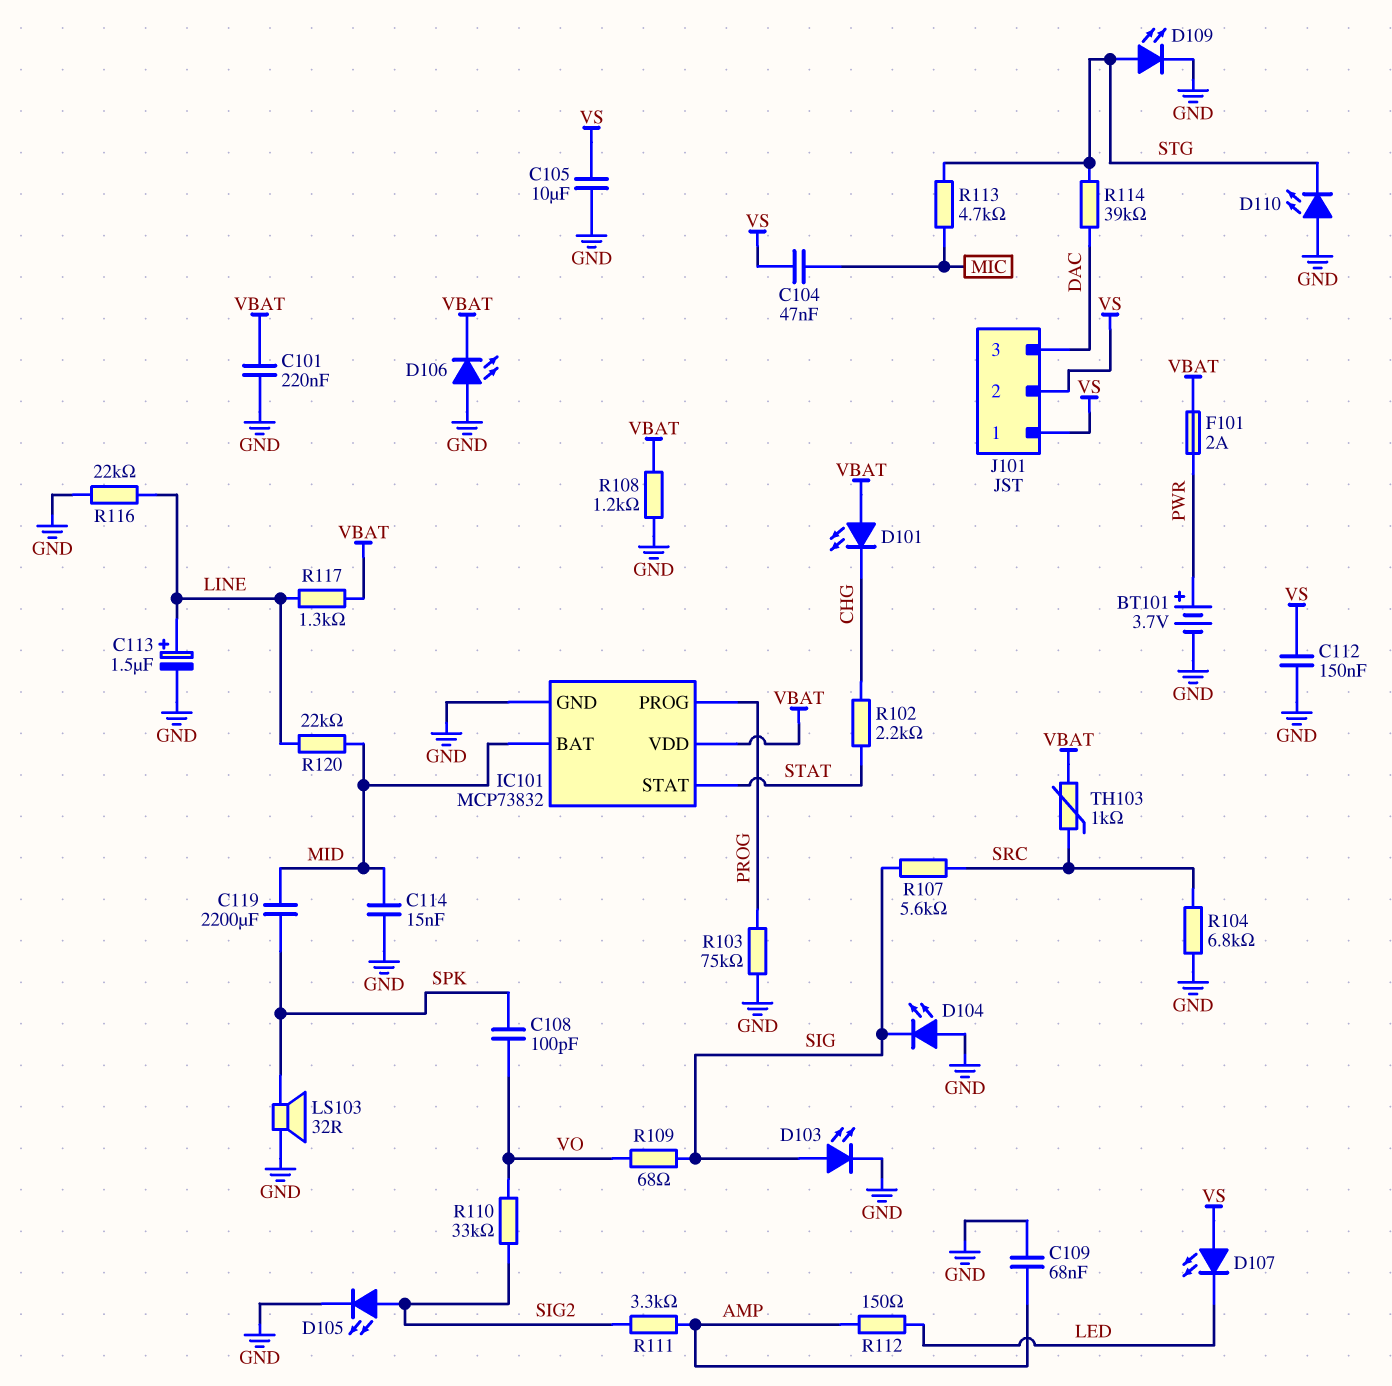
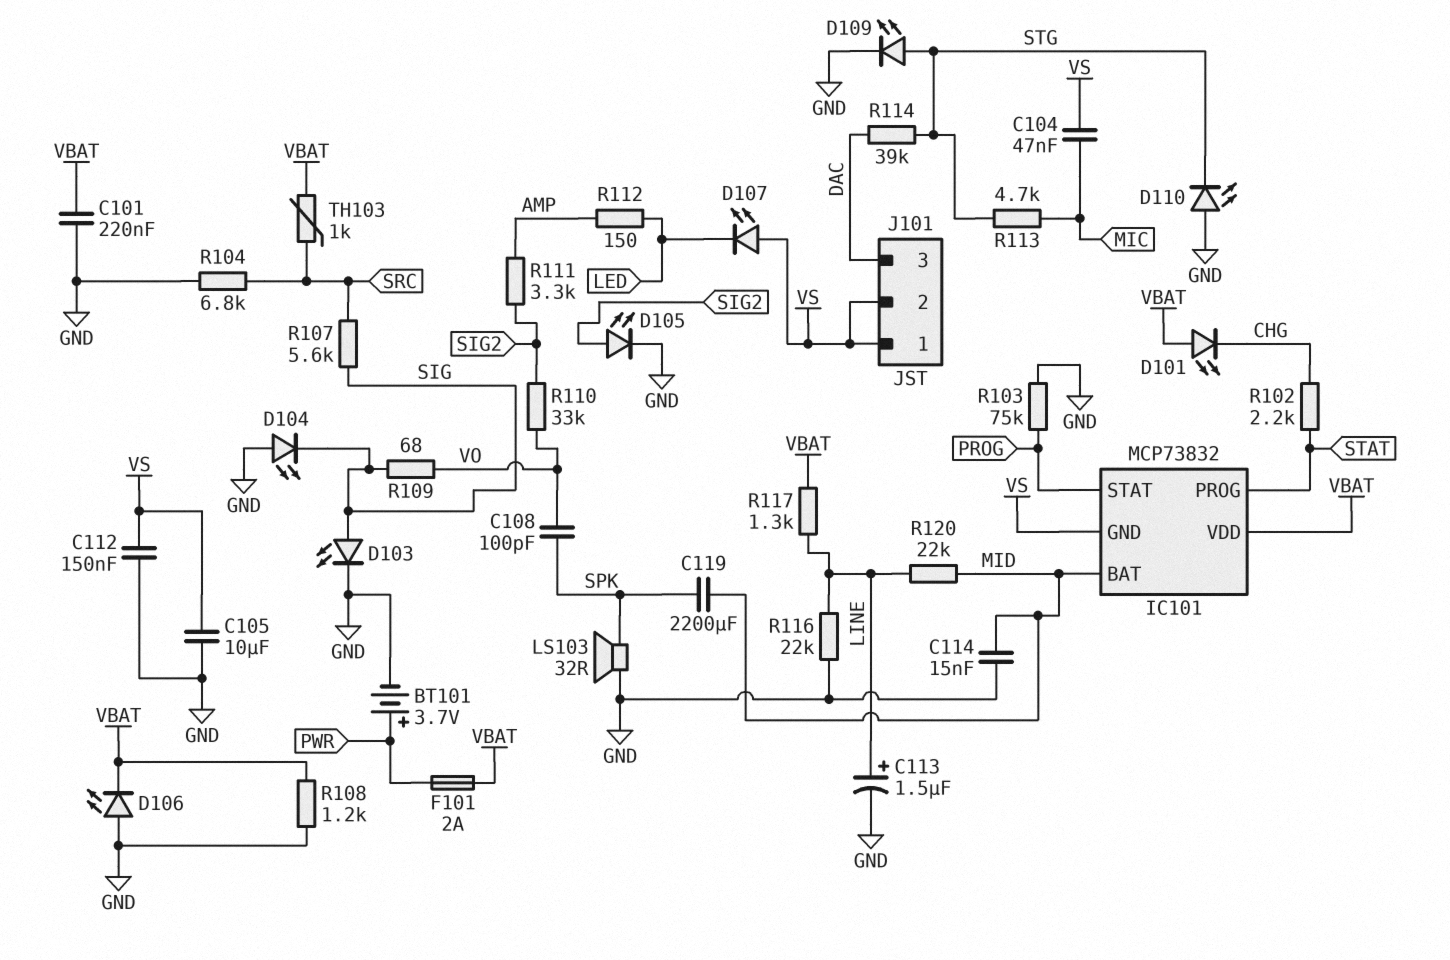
C109: 68nF (AMP, GND) -> none
IC101 pin GND: GND -> VS
IC101 pin PROG: PROG -> STAT
IC101 pin STAT: STAT -> PROG

